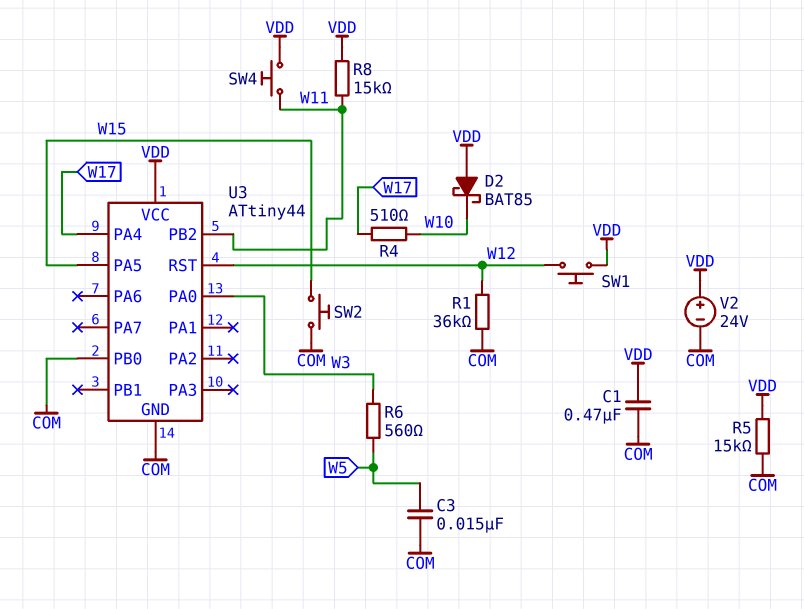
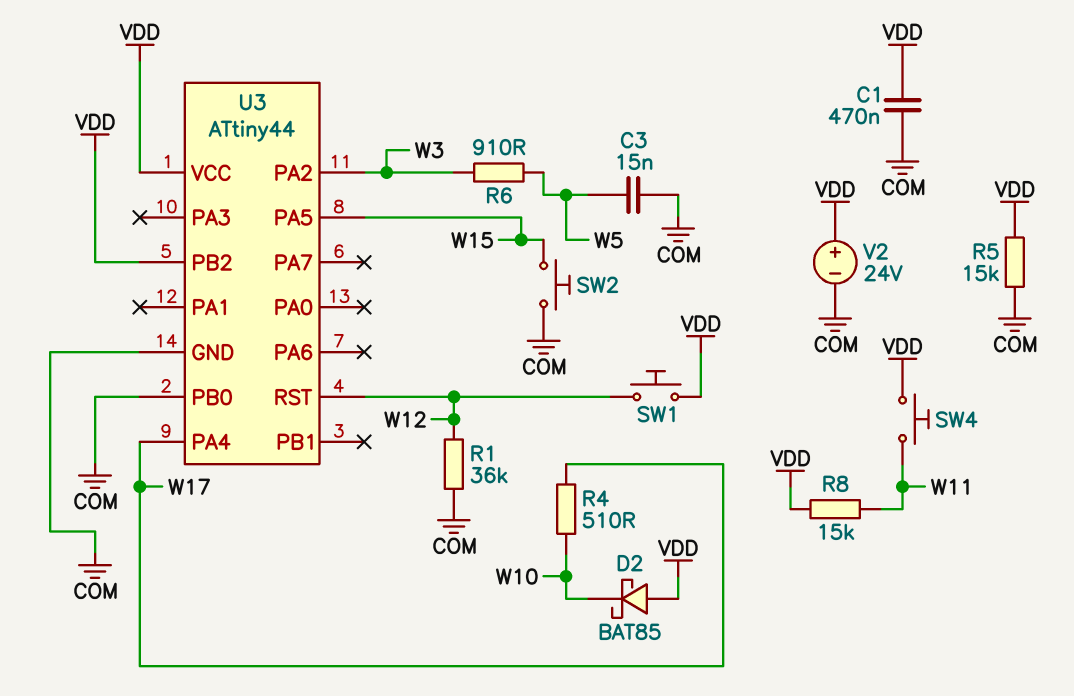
R6: 560 (W3, W5) -> 910 (W3, W5)
U3 pin PA0: W3 -> none
U3 pin PA2: none -> W3
U3 pin PB2: W11 -> VDD

